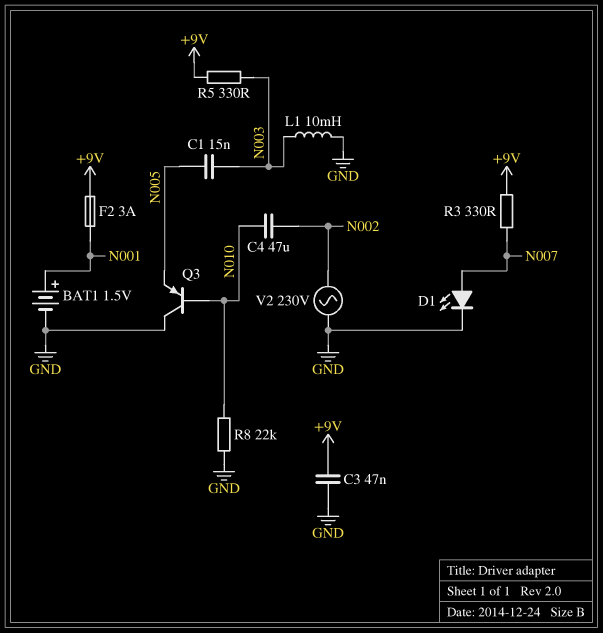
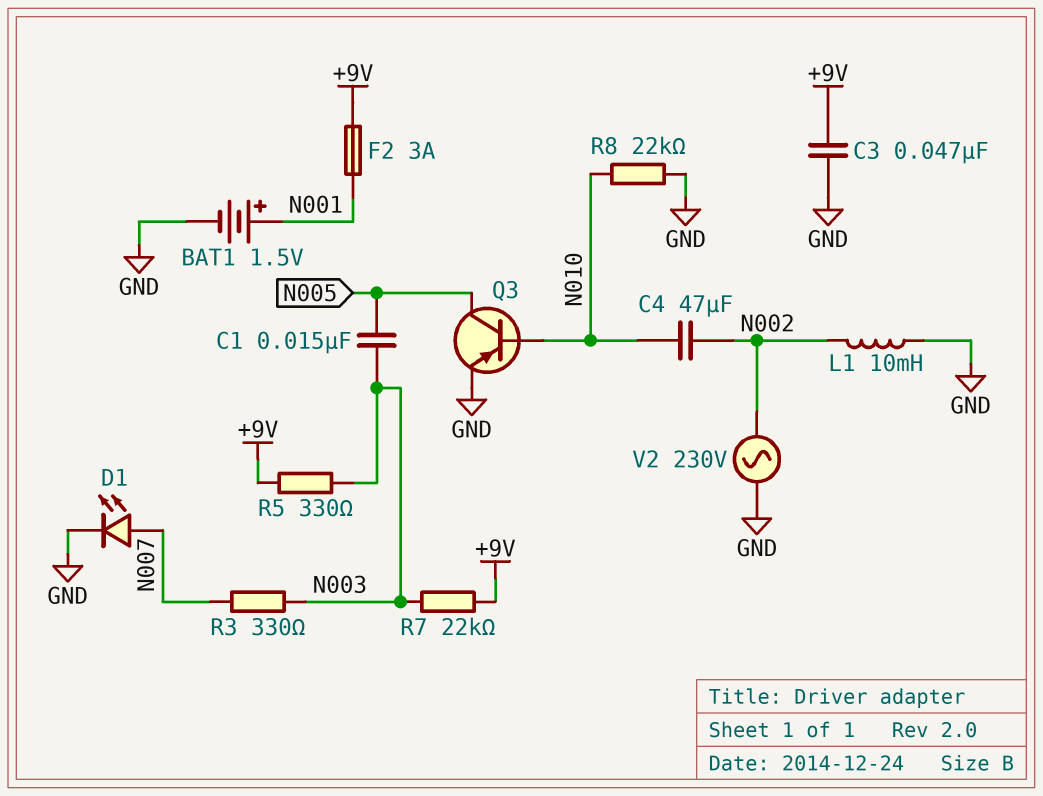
L1: 10mH (GND, N003) -> 10mH (GND, N002)
Q3: PNP (B N010, C GND, E N005) -> PNP (B N010, C N005, E GND)
R3: 330 (+9V, N007) -> 330 (N003, N007)
R7: none -> 22k (+9V, N003)

